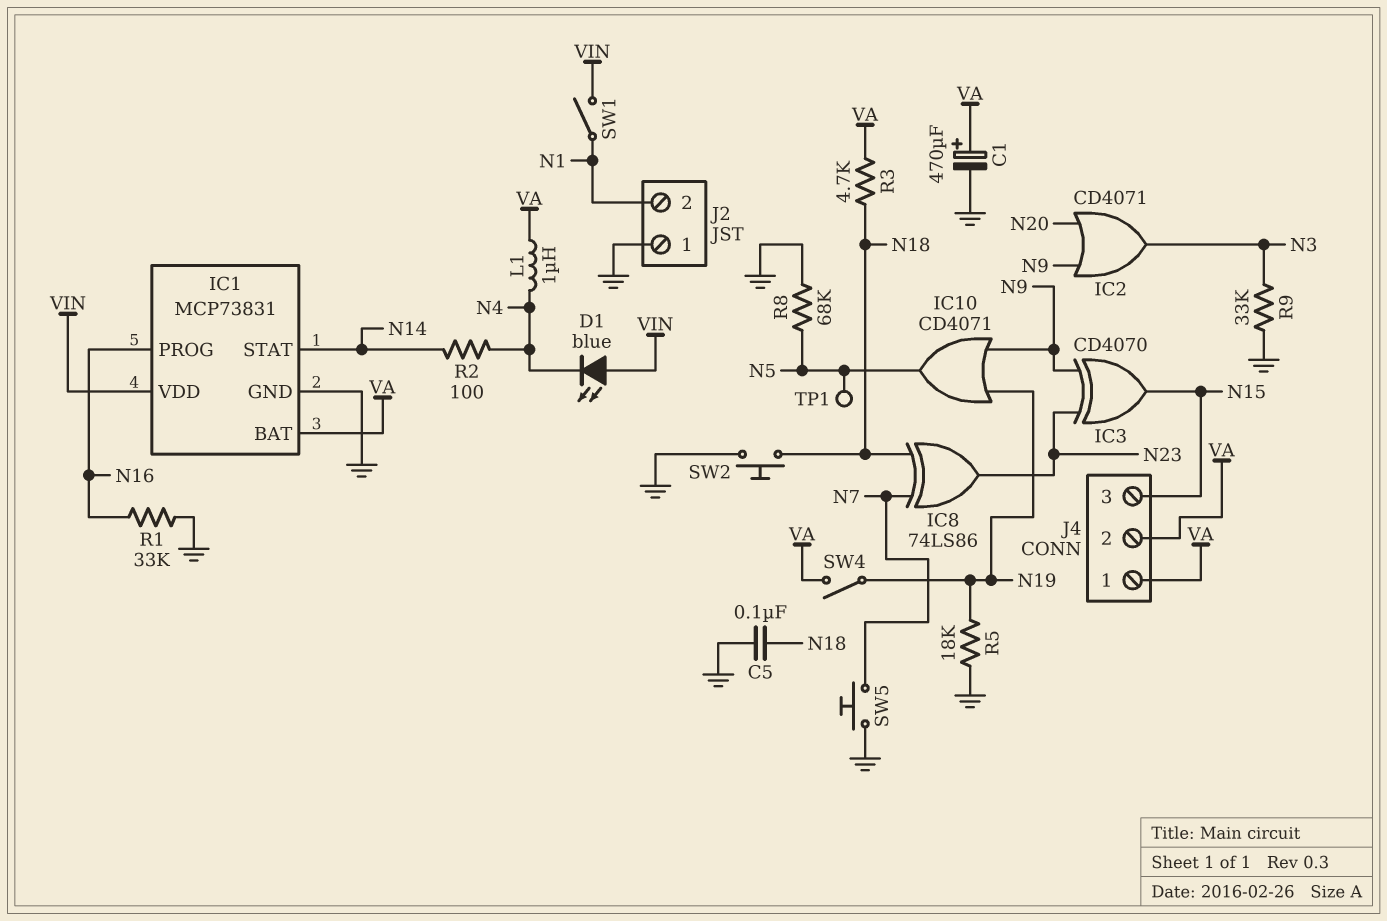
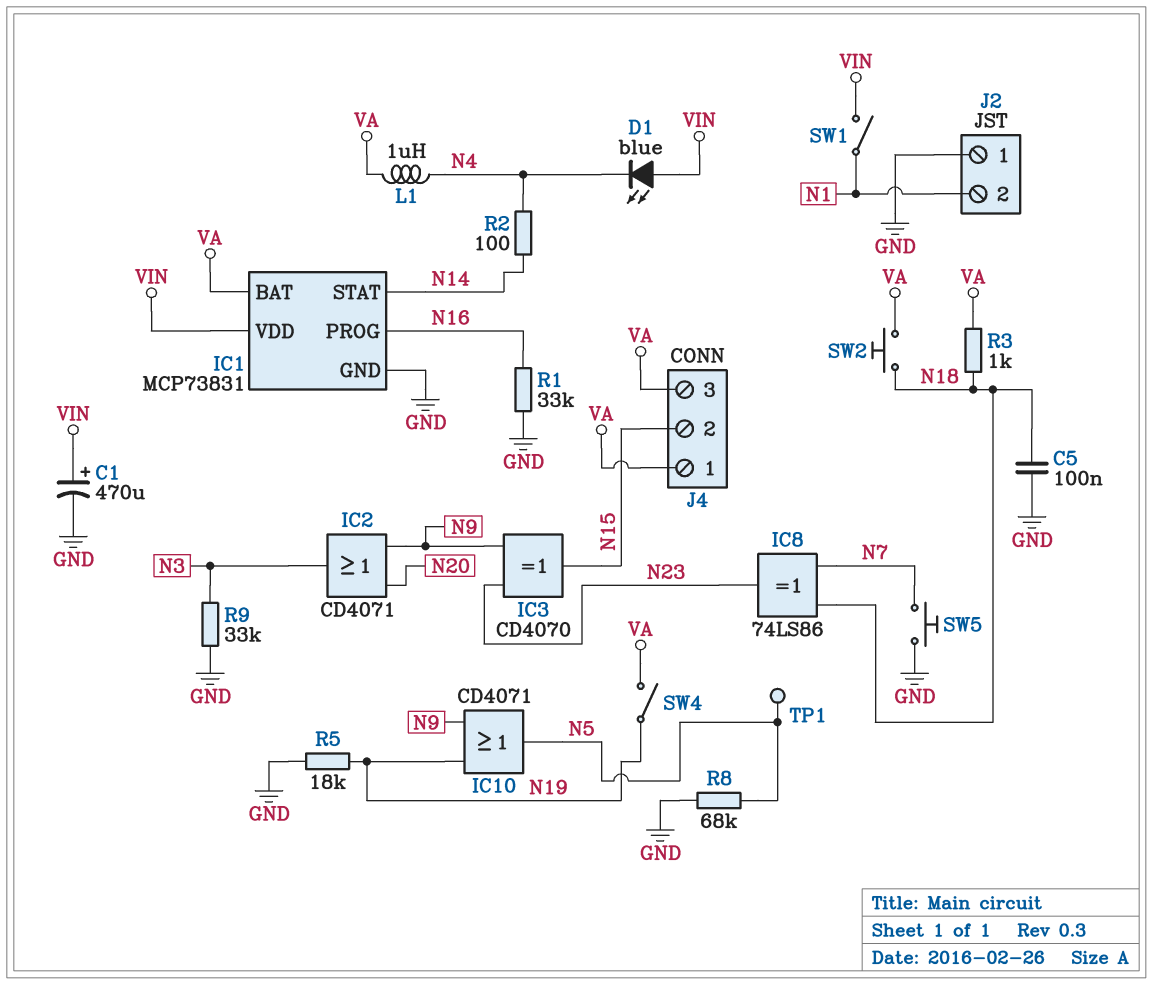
C1: 470uF (plus VA, minus GND) -> 470uF (plus VIN, minus GND)
J4 pin 2: VA -> N15
J4 pin 3: N15 -> VA
R3: 4.7k (N18, VA) -> 1k (N18, VA)
SW2: button (GND, N18) -> button (N18, VA)

